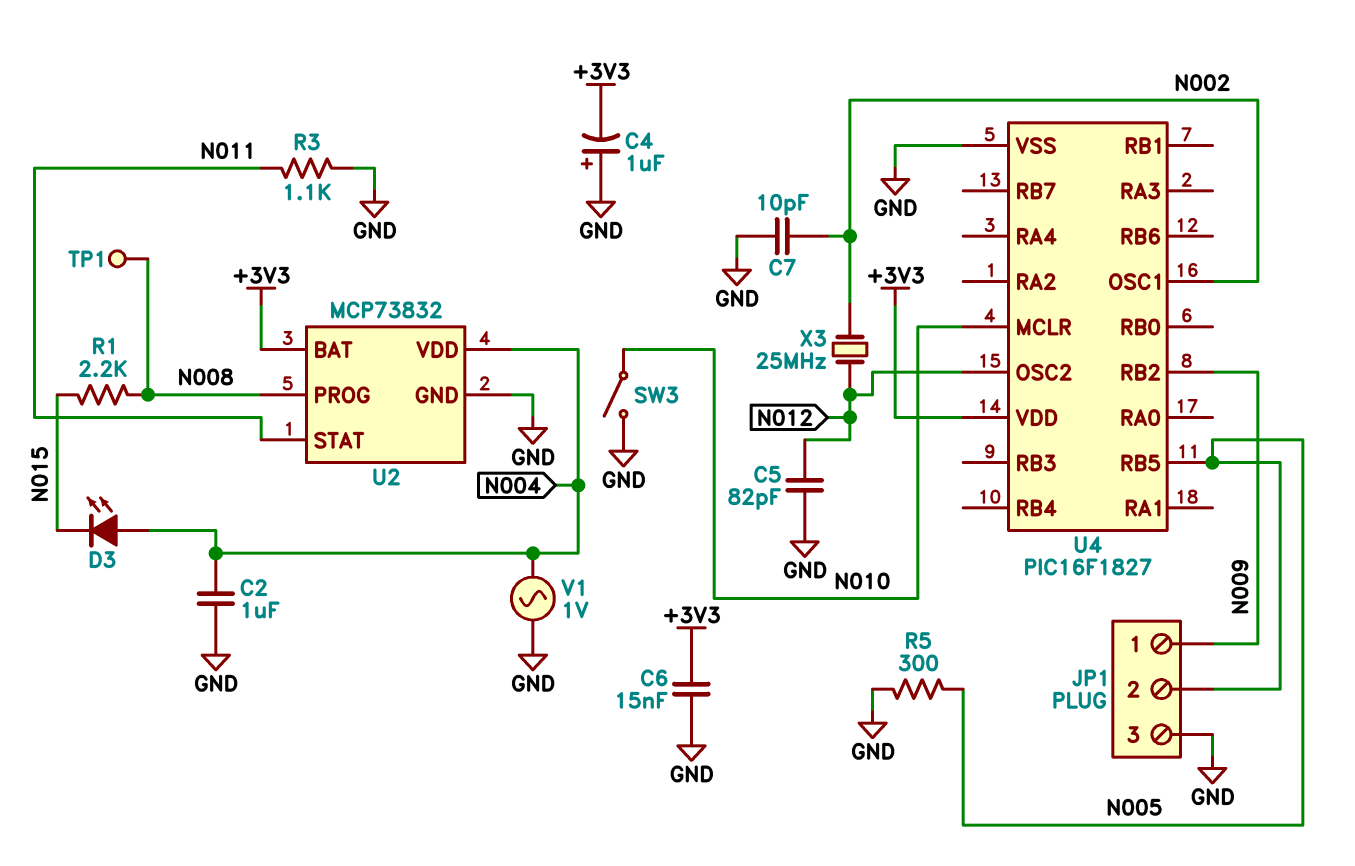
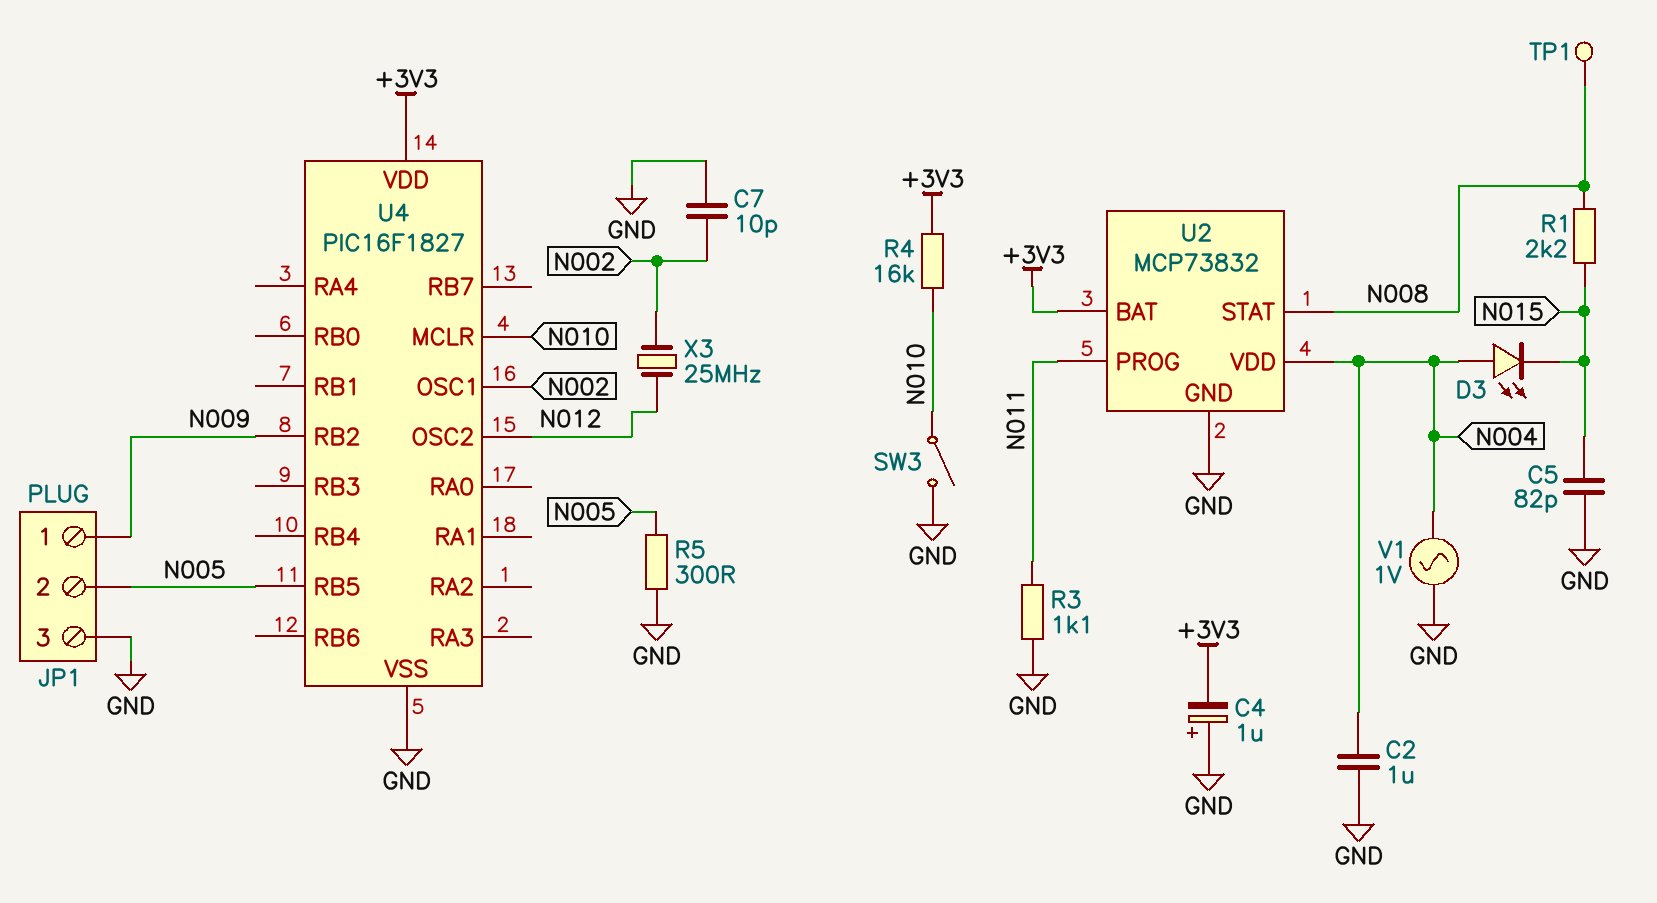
C5: 82pF (GND, N012) -> 82pF (GND, N015)
C6: 15nF (+3V3, GND) -> none
R4: none -> 16k (+3V3, N010)
U2 pin PROG: N008 -> N011
U2 pin STAT: N011 -> N008

